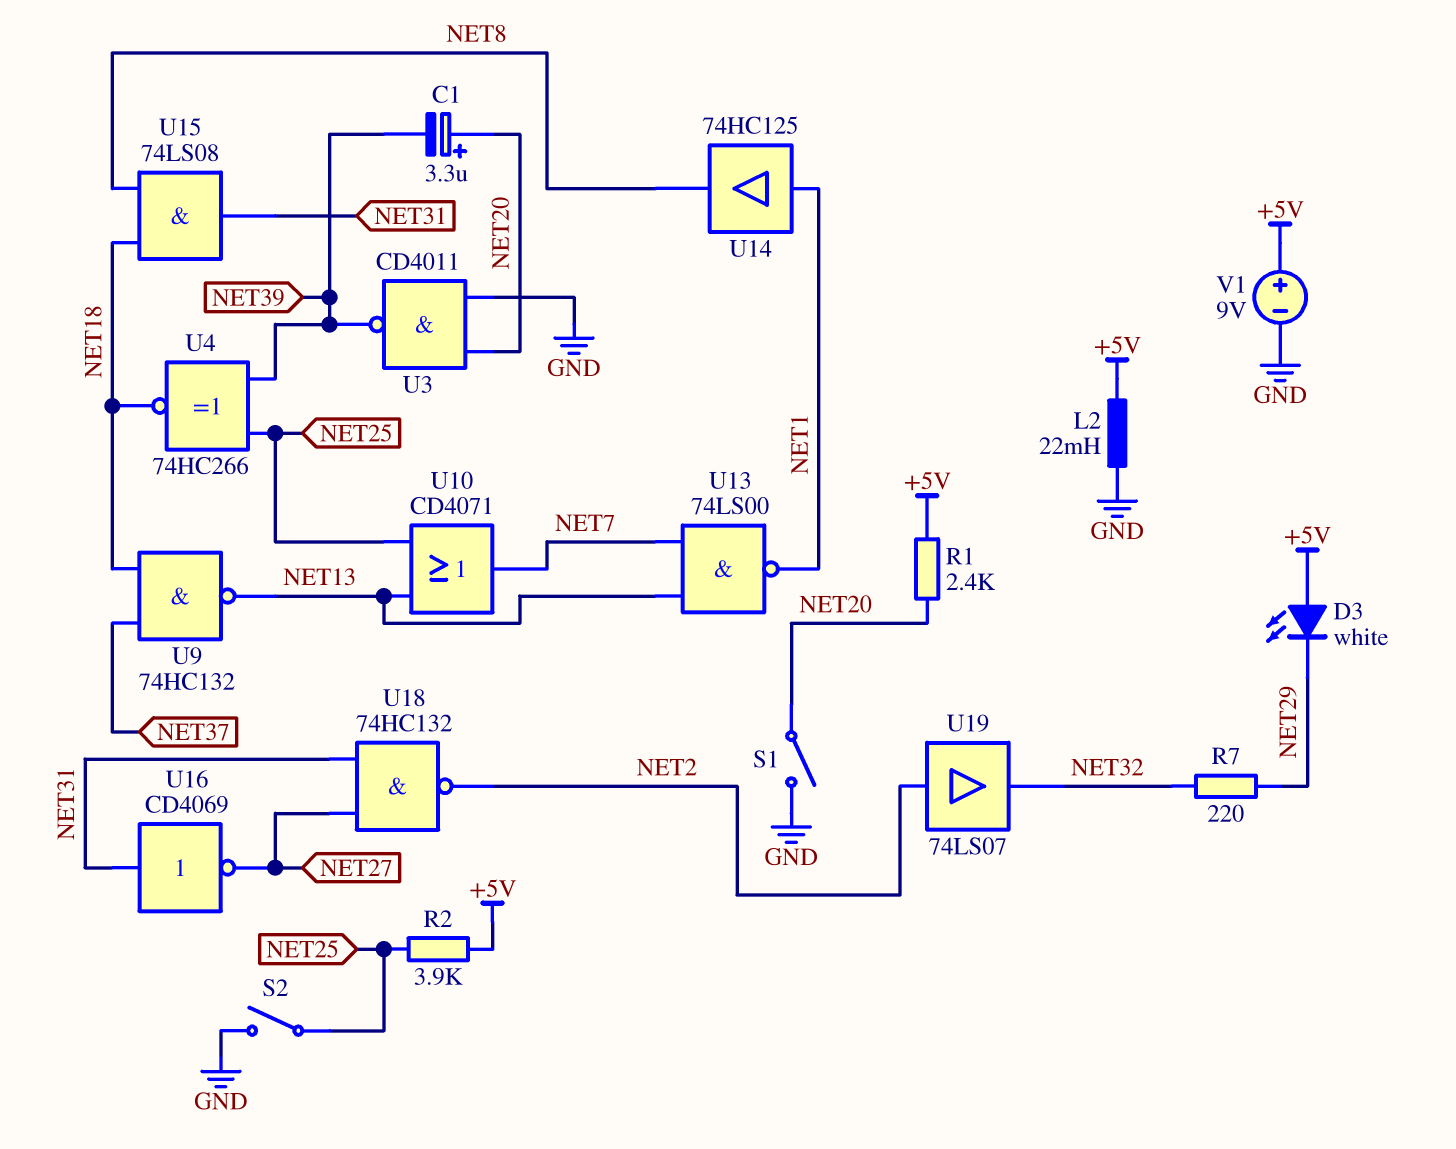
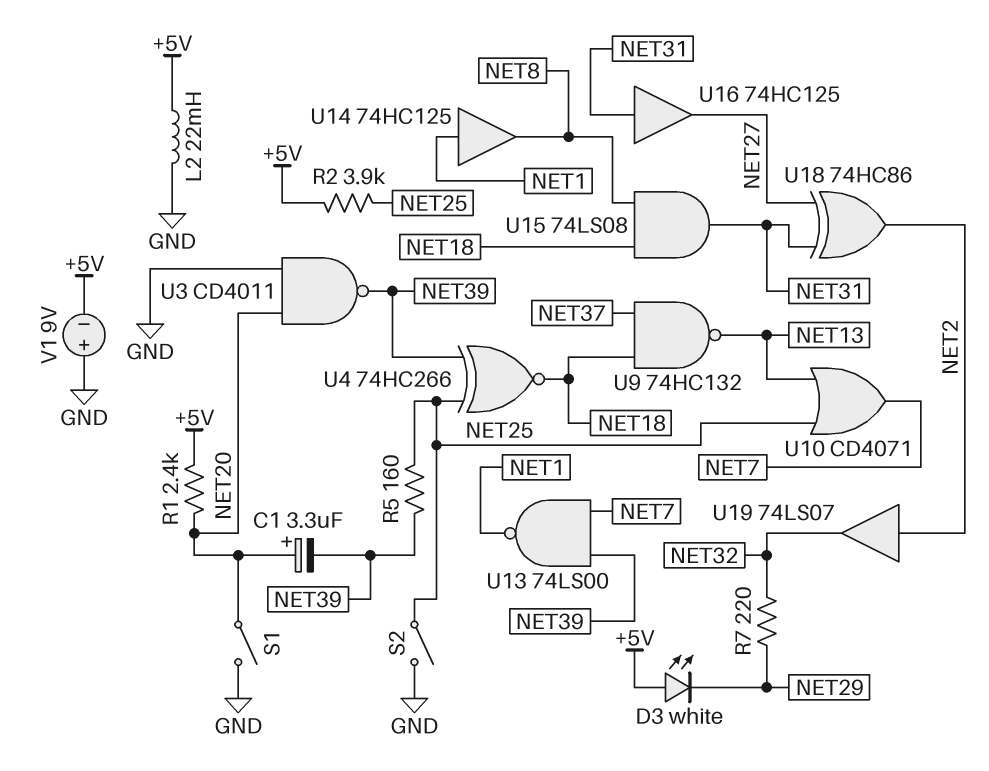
R5: none -> 160 (NET25, NET39)
U13: NAND 74LS00 (in NET7, in NET13, out NET1) -> NAND 74LS00 (in NET7, in NET39, out NET1)
U16: NOT CD4069 (in NET31, out NET27) -> buffer 74HC125 (in NET31, out NET27)
U18: NAND 74HC132 (in NET27, in NET31, out NET2) -> XOR 74HC86 (in NET27, in NET31, out NET2)
V1: 9V (plus +5V, minus GND) -> 9V (plus GND, minus +5V)

